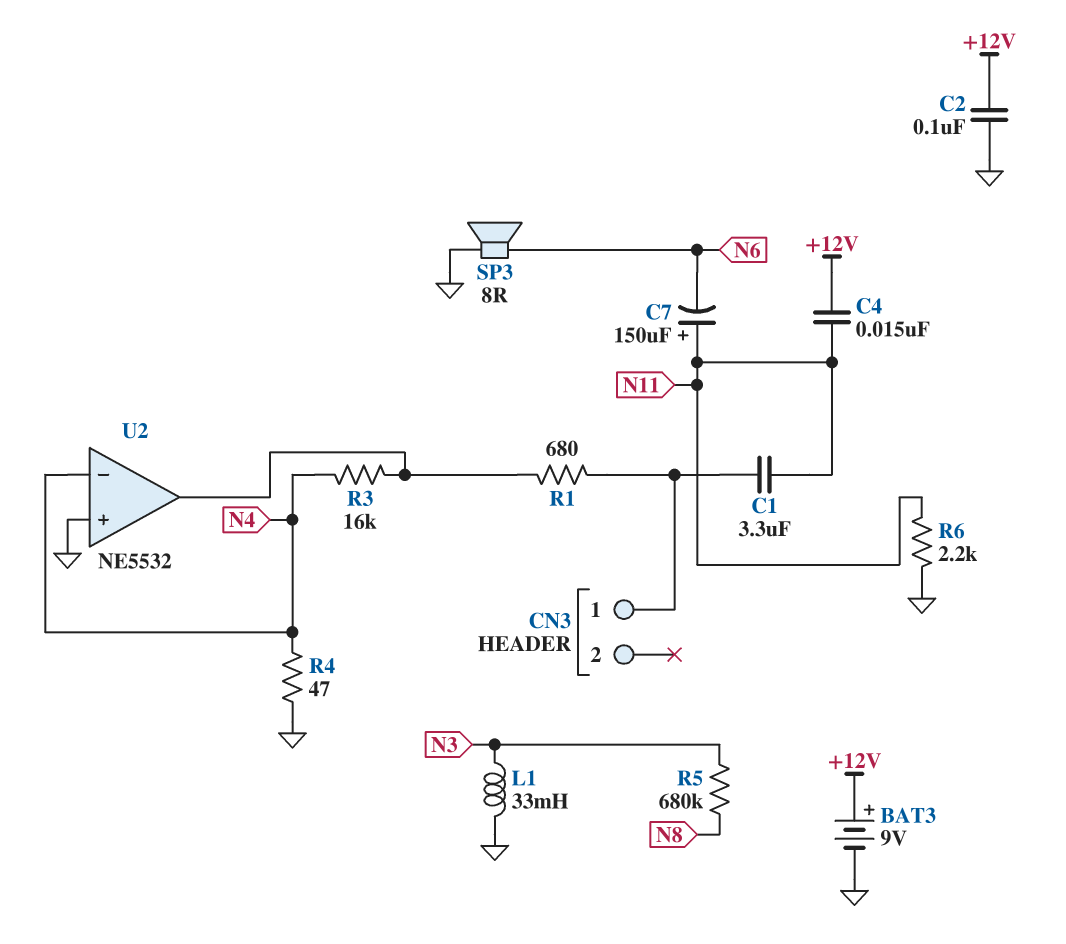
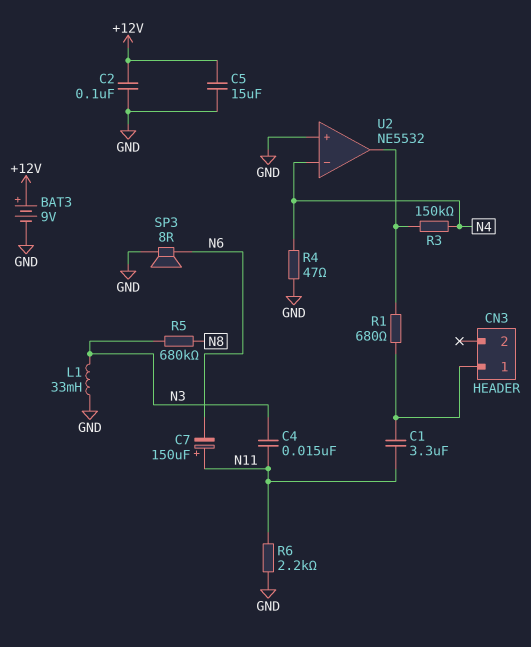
C4: 15nF (+12V, N11) -> 15nF (N3, N11)
C5: none -> 15uF (+12V, GND)
R3: 16k (N4, U2/out) -> 150k (N4, U2/out)

